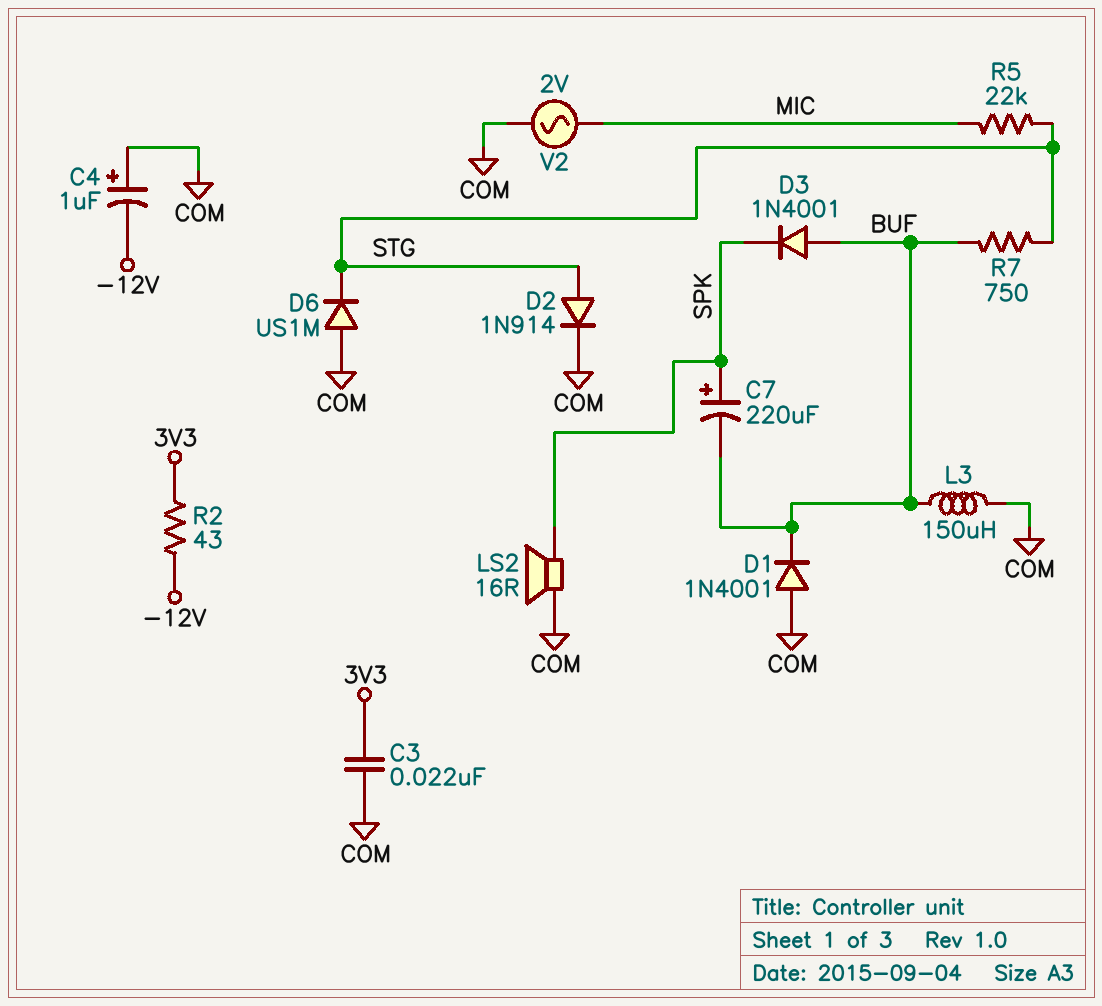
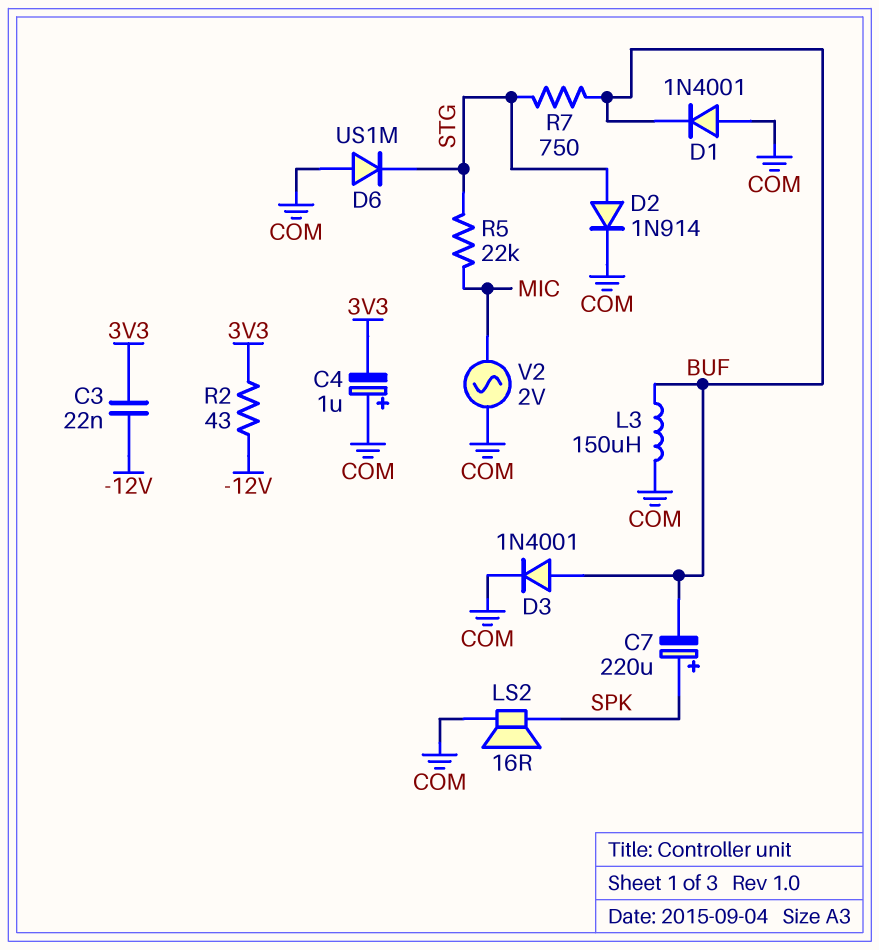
C3: 22nF (3V3, COM) -> 22nF (-12V, 3V3)
C4: 1uF (plus COM, minus -12V) -> 1uF (plus COM, minus 3V3)
D3: diode 1N4001 (A BUF, K SPK) -> diode 1N4001 (A BUF, K COM)

